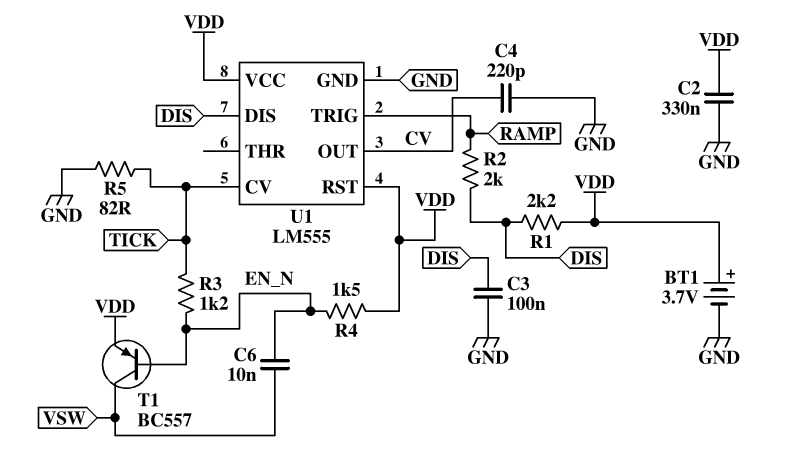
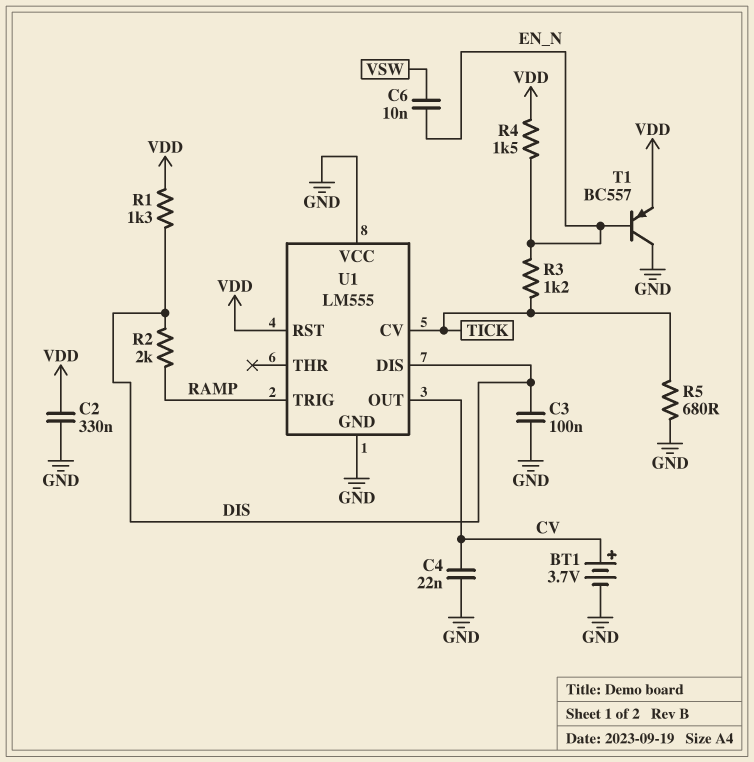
BT1: 3.7V (plus VDD, minus GND) -> 3.7V (plus CV, minus GND)
C4: 220pF (CV, GND) -> 22nF (CV, GND)
R1: 2.2k (DIS, VDD) -> 1.3k (DIS, VDD)
R5: 82 (GND, TICK) -> 680 (GND, TICK)
T1: PNP BC557 (B EN_N, C VSW, E VDD) -> PNP BC557 (B EN_N, C GND, E VDD)
U1 pin VCC: VDD -> GND

